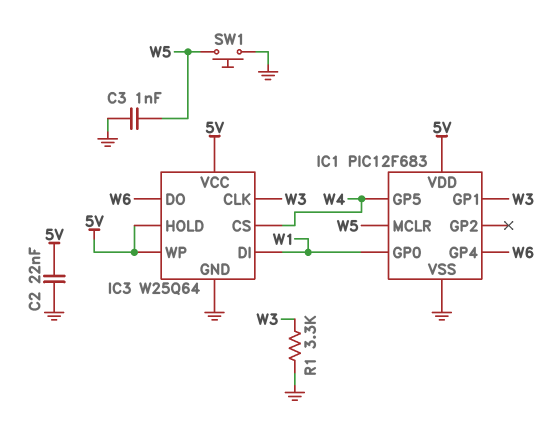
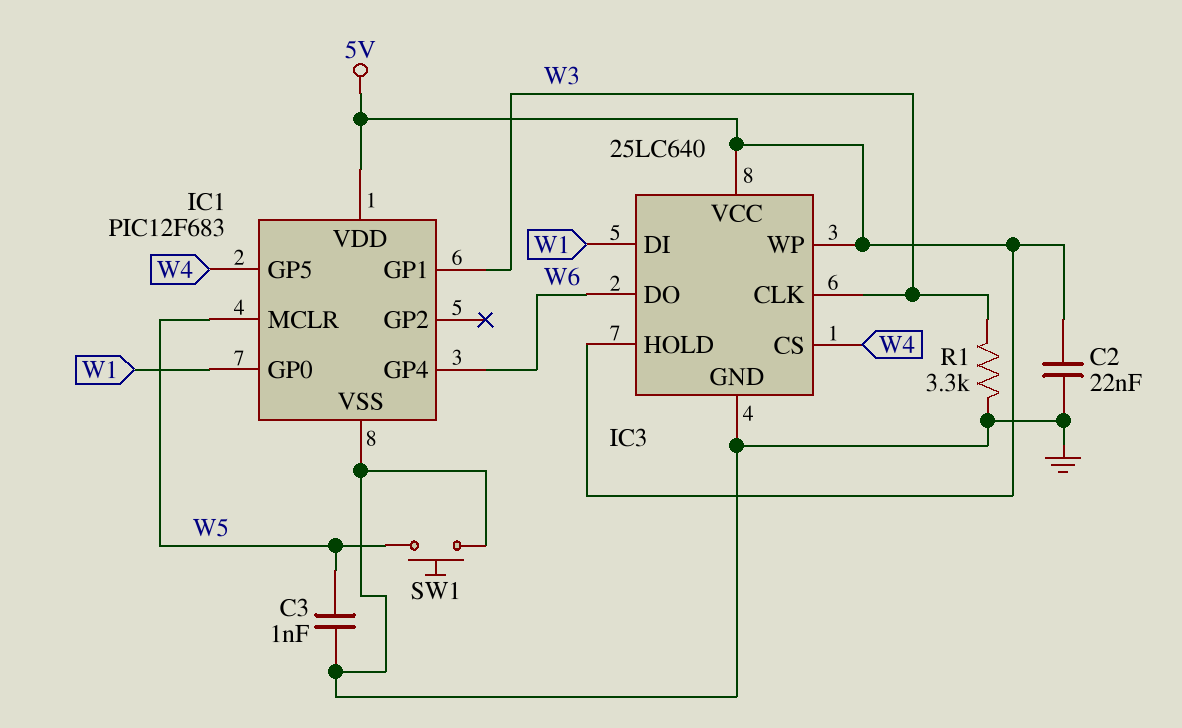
IC3: W25Q64 -> 25LC640

